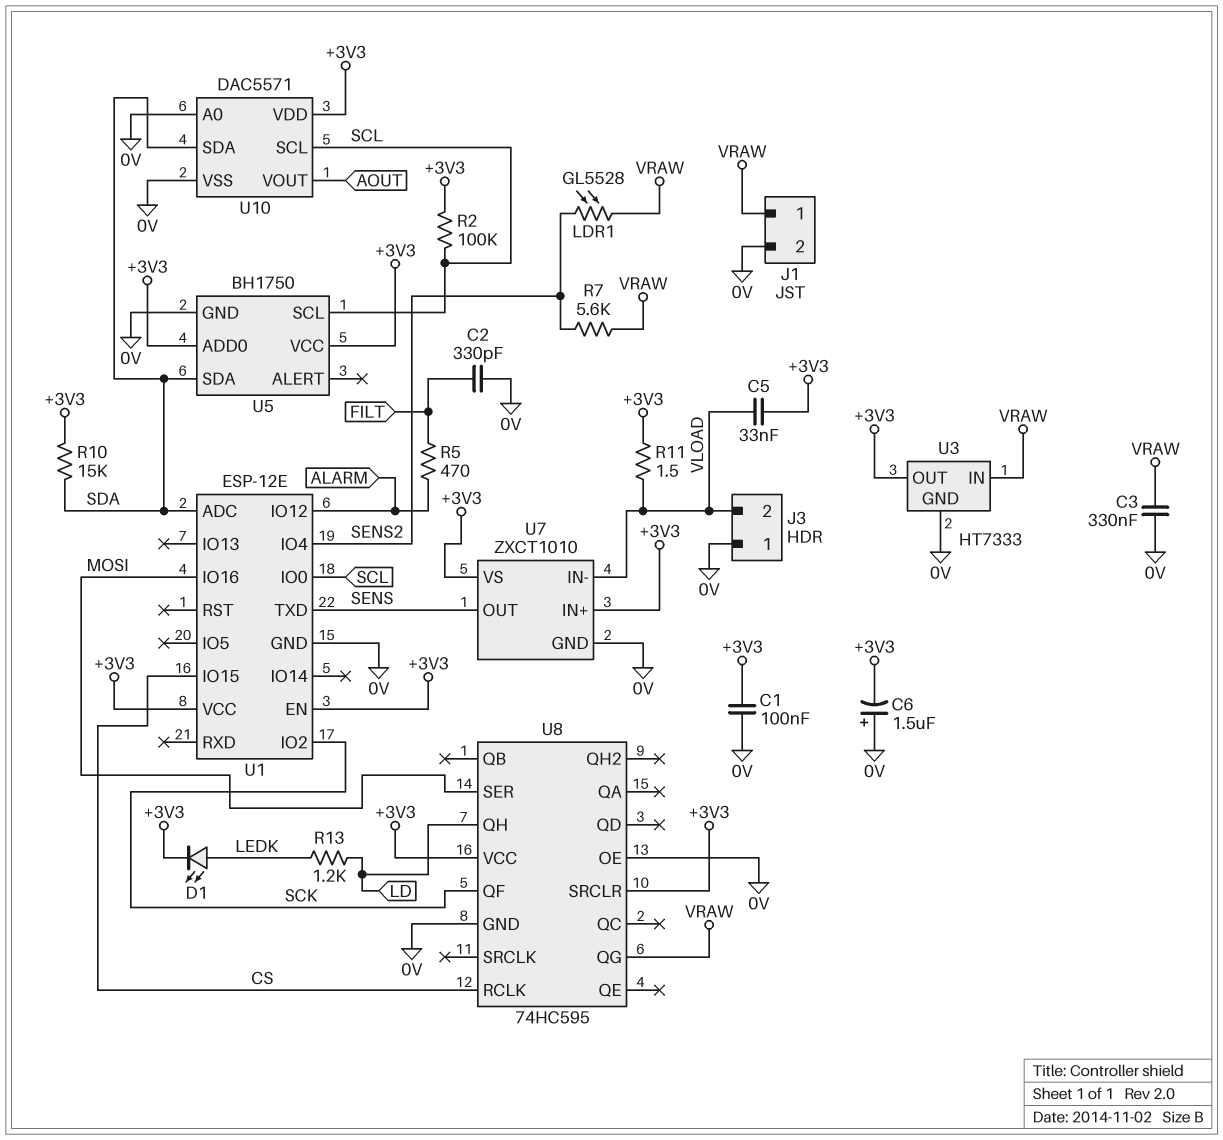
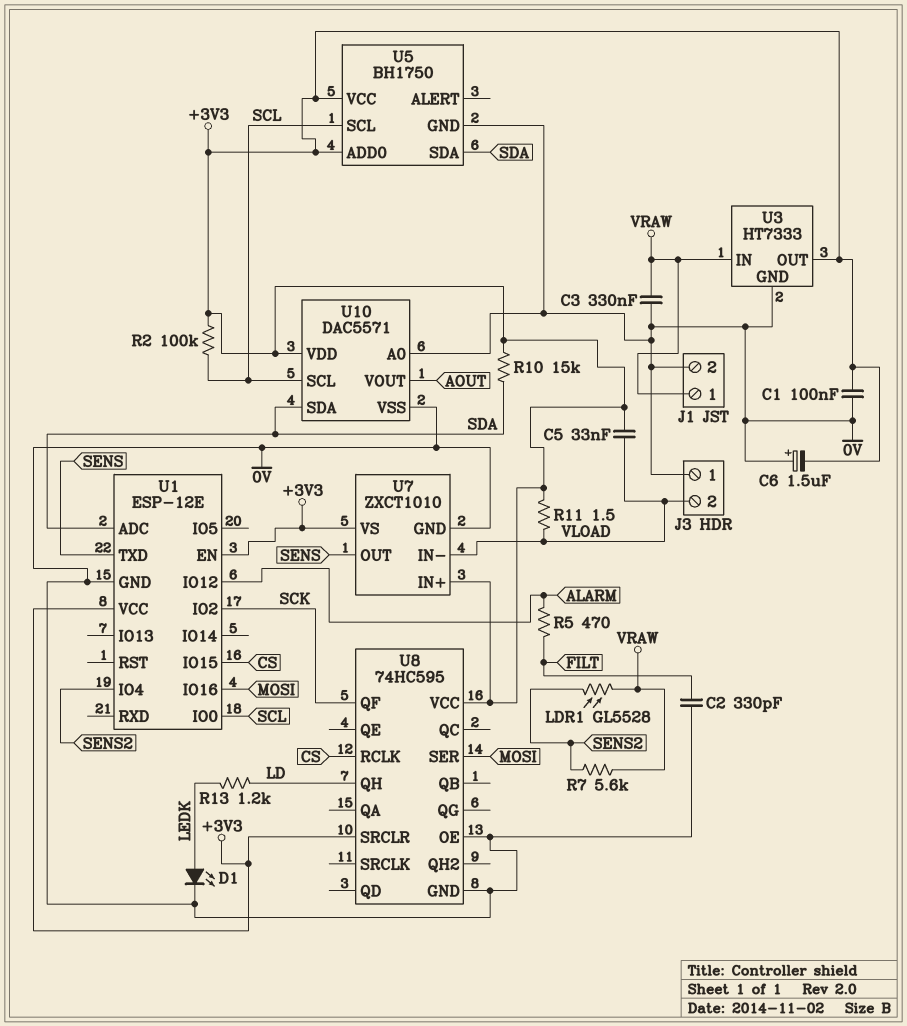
D1: LED (A LEDK, K +3V3) -> LED (A LEDK, K 0V)
U8 pin QG: VRAW -> none

